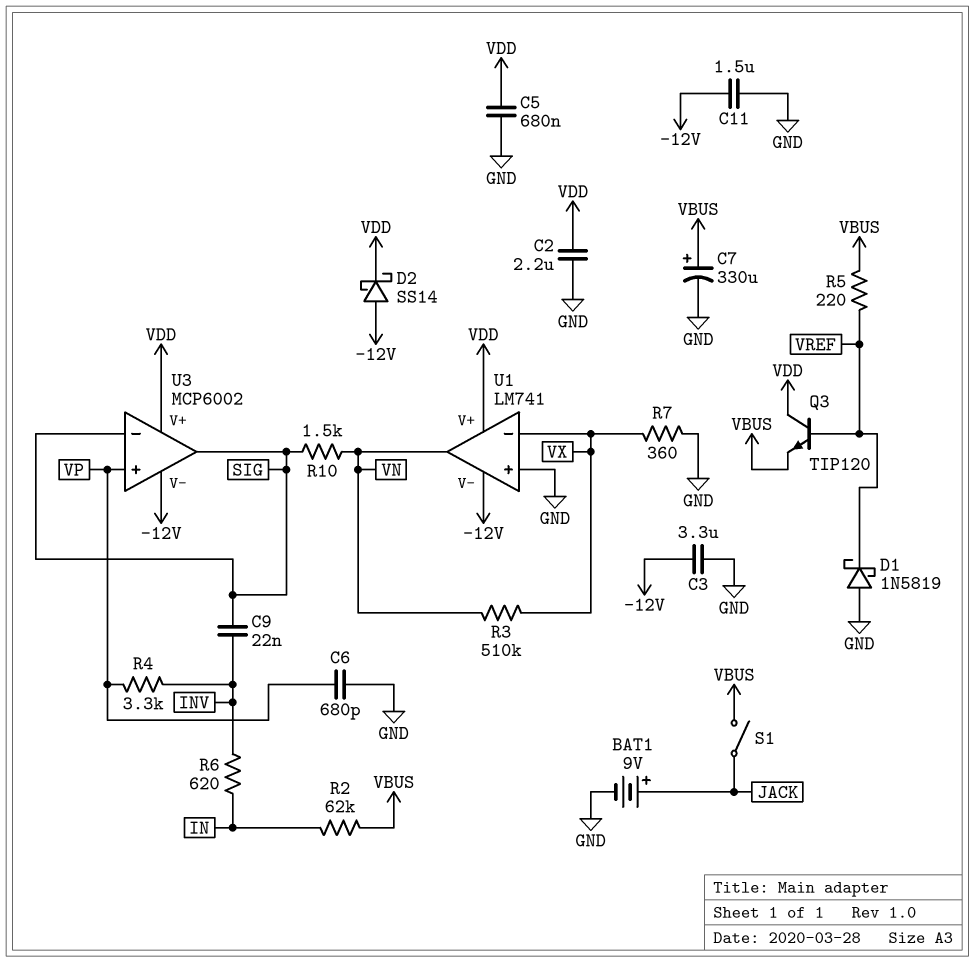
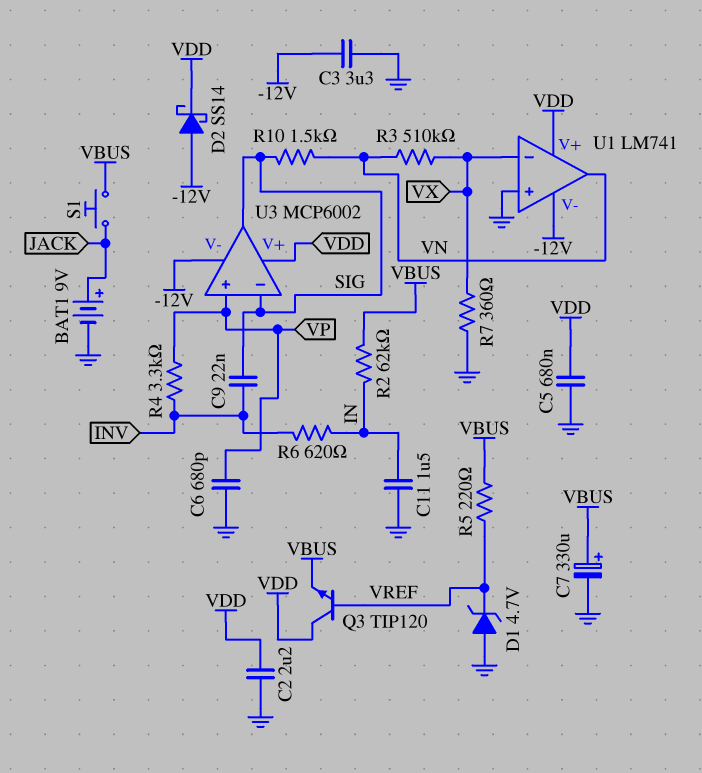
C11: 1.5uF (-12V, GND) -> 1.5uF (GND, IN)
D1: schottky 1N5819 (A GND, K VREF) -> zener 4.7V (A GND, K VREF)
S1: switch (JACK, VBUS) -> button (JACK, VBUS)

